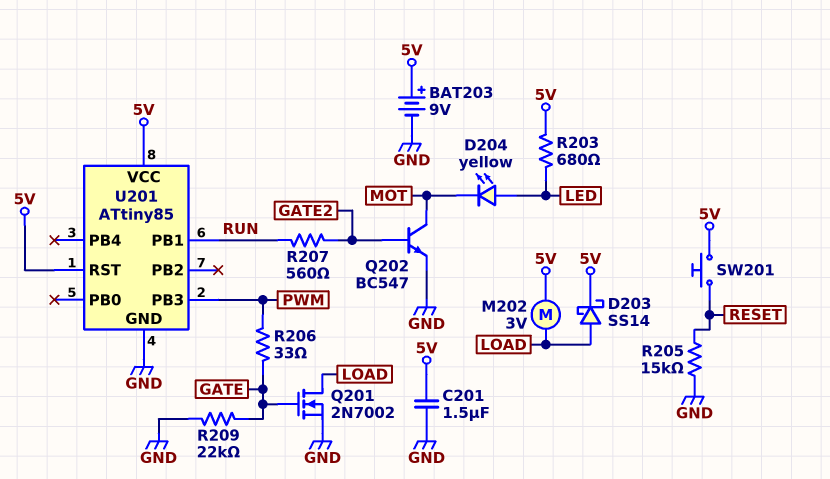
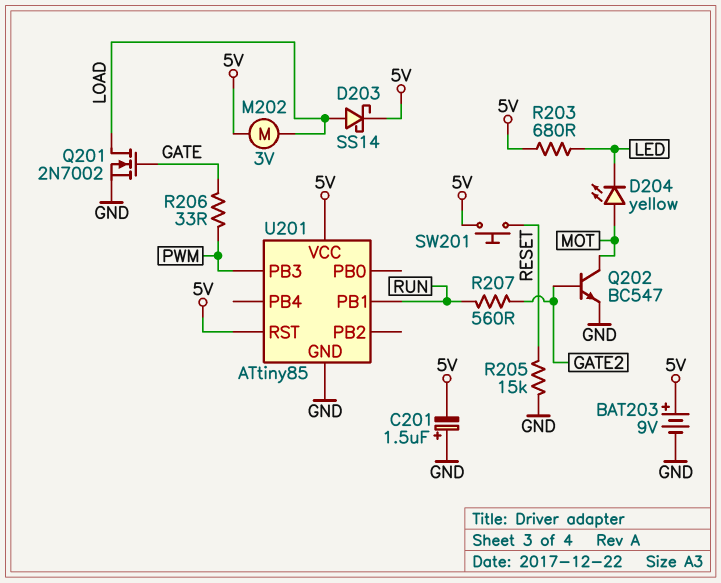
C201: 1.5uF (5V, GND) -> 1.5uF (plus GND, minus 5V)
D204: LED yellow (A LED, K MOT) -> LED yellow (A MOT, K LED)
R209: 22k (GATE, GND) -> none

